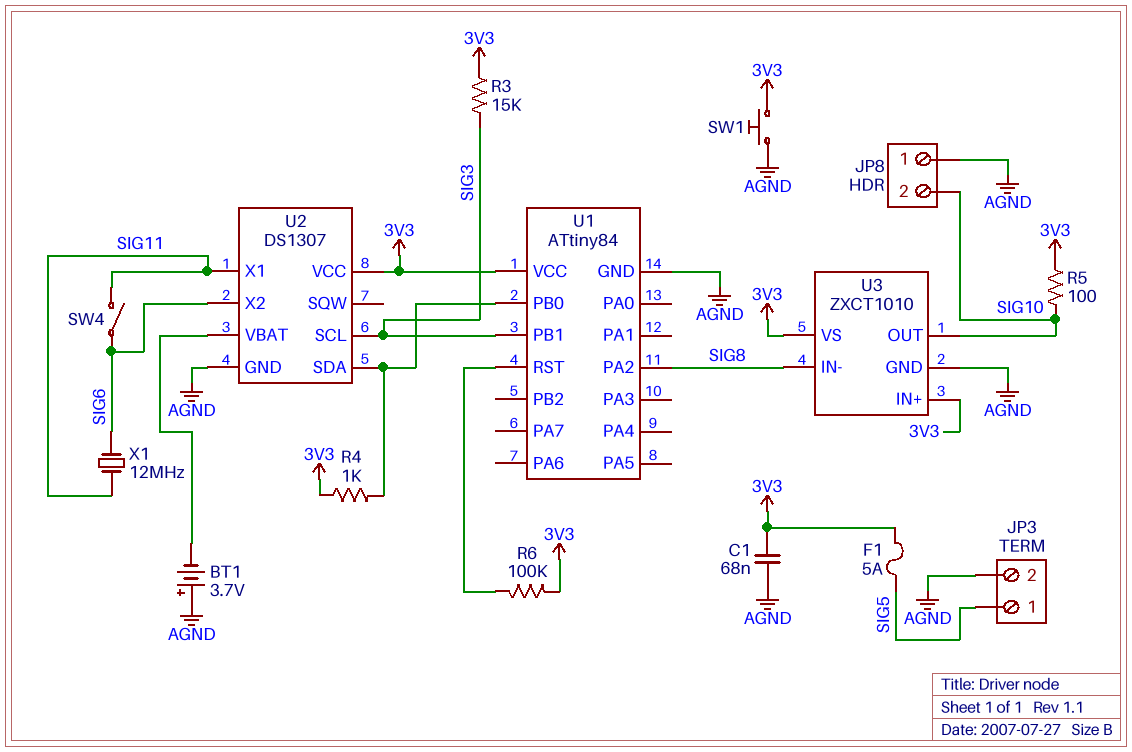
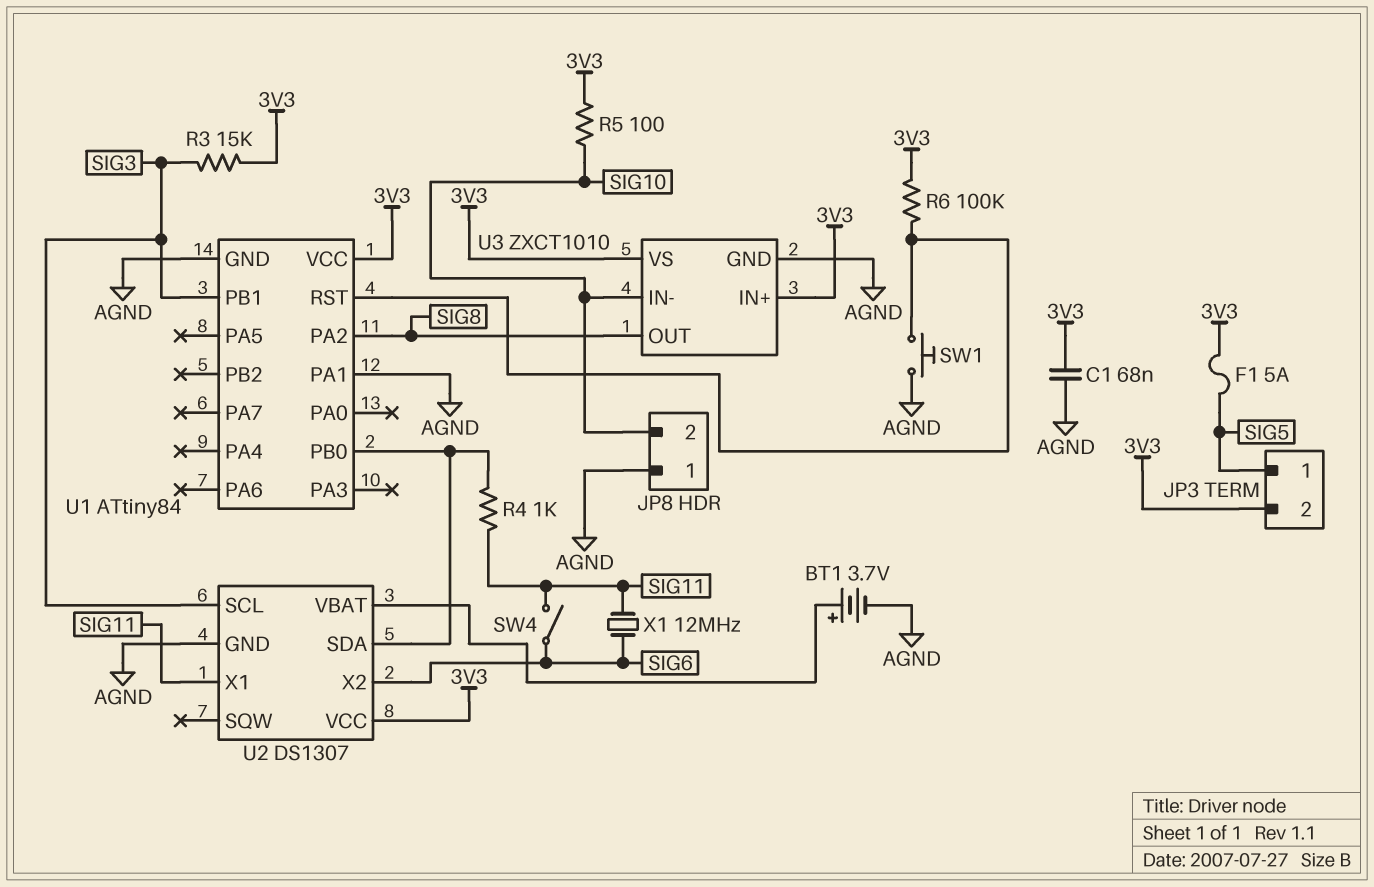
BT1: 3.7V (plus AGND, minus U2/VBAT) -> 3.7V (plus U2/VBAT, minus AGND)
JP3 pin 2: AGND -> 3V3
R4: 1k (3V3, U1/PB0) -> 1k (SIG11, U1/PB0)
SW1: button (3V3, AGND) -> button (AGND, U1/RST)
U1 pin PA1: none -> AGND
U3 pin IN-: SIG8 -> SIG10
U3 pin OUT: SIG10 -> SIG8

